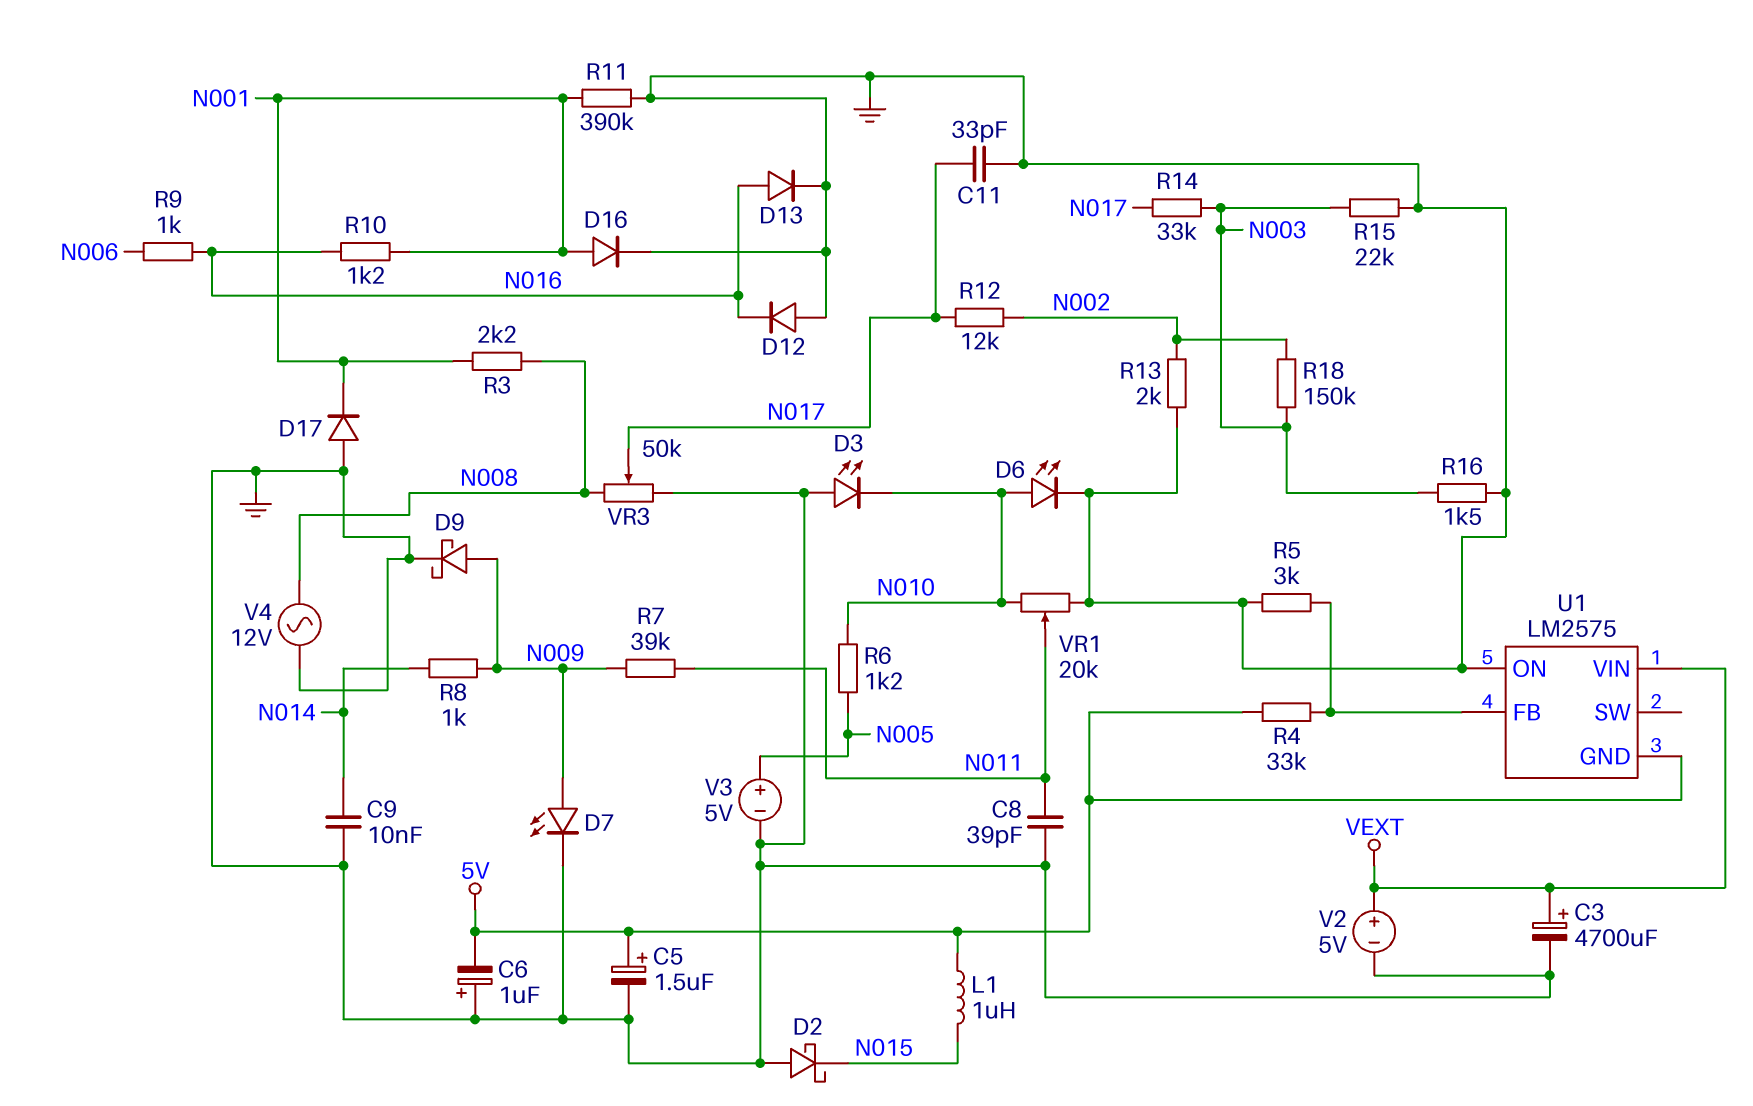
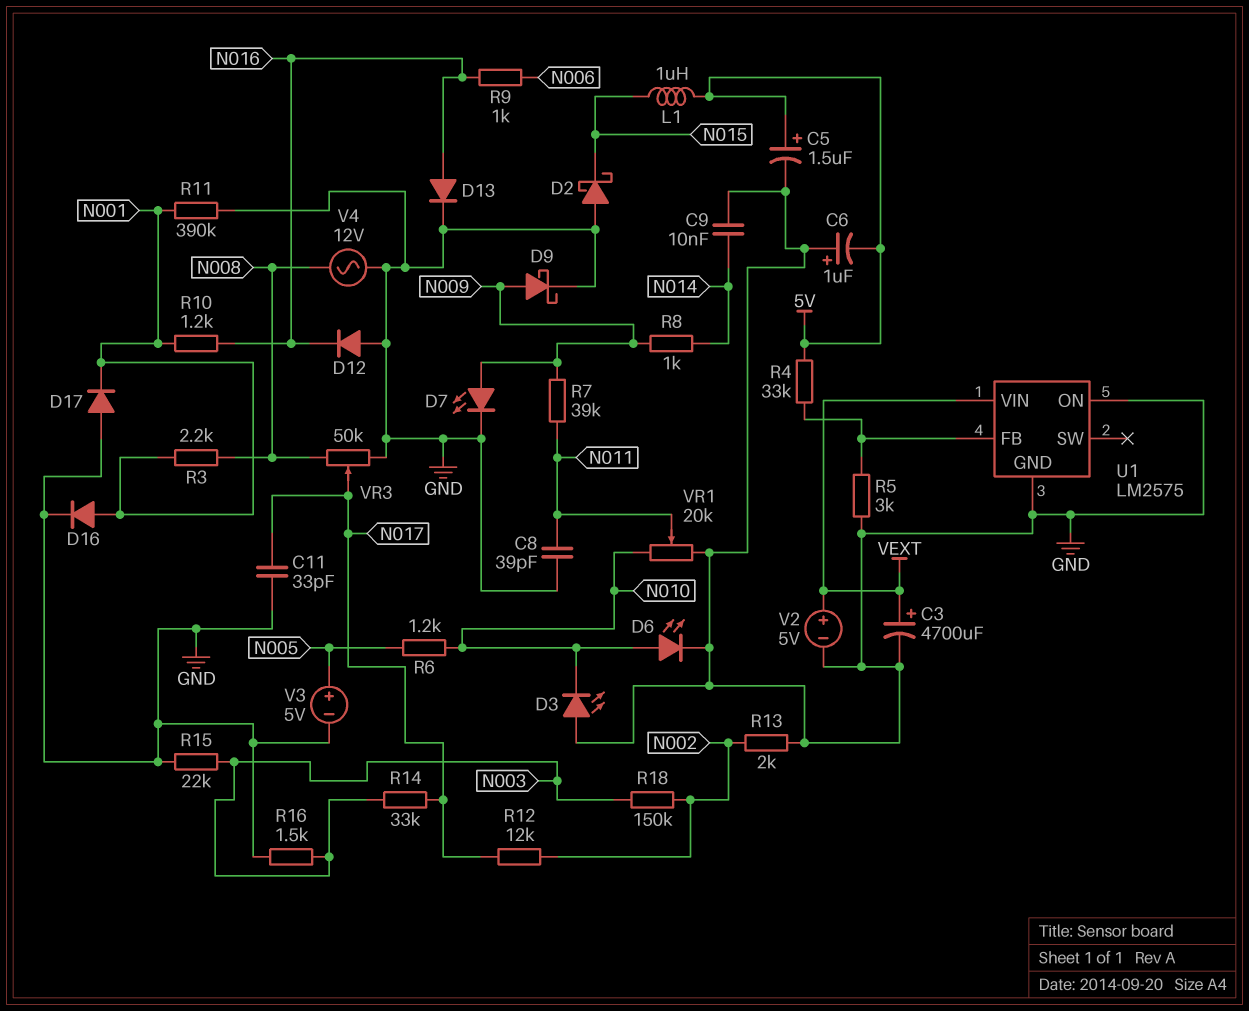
U1 pin GND: 5V -> GND

